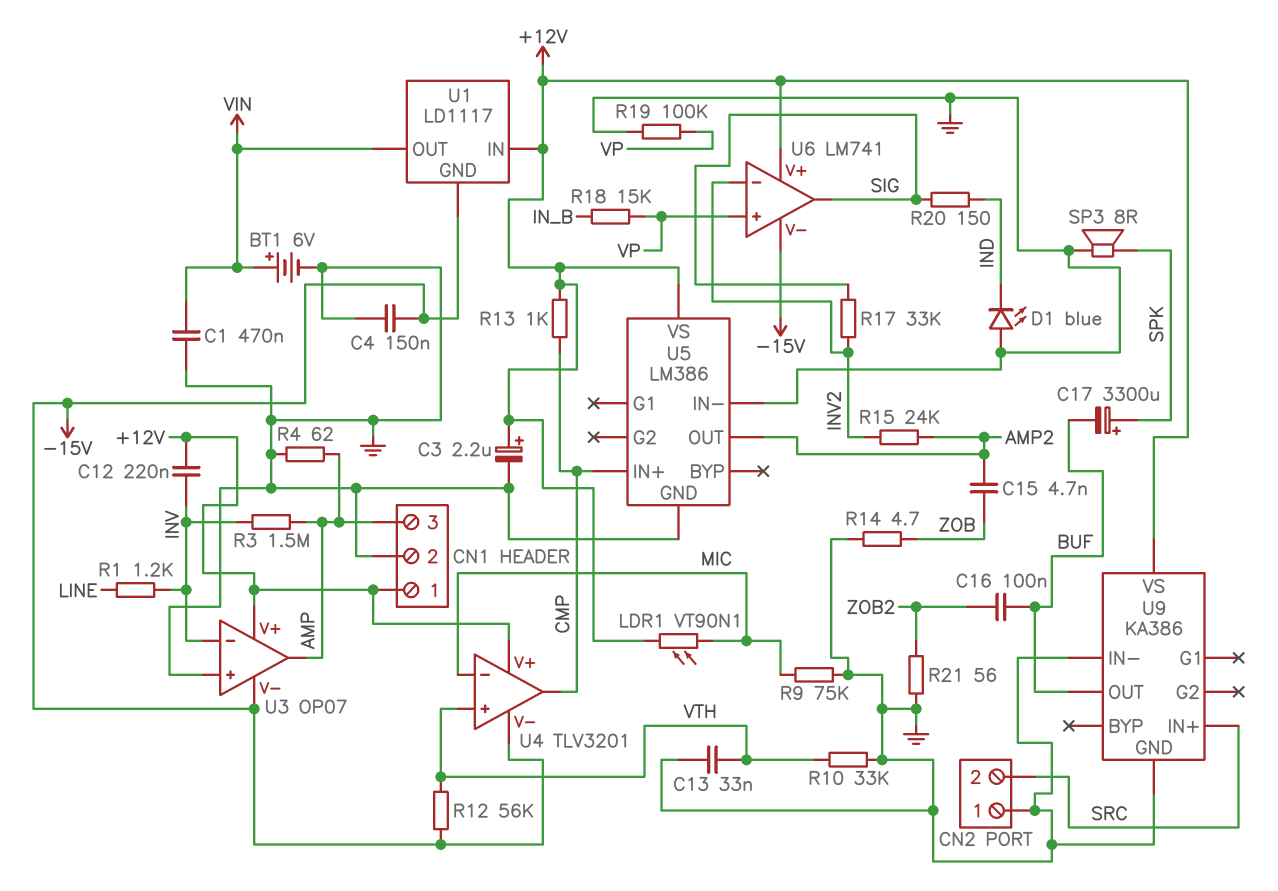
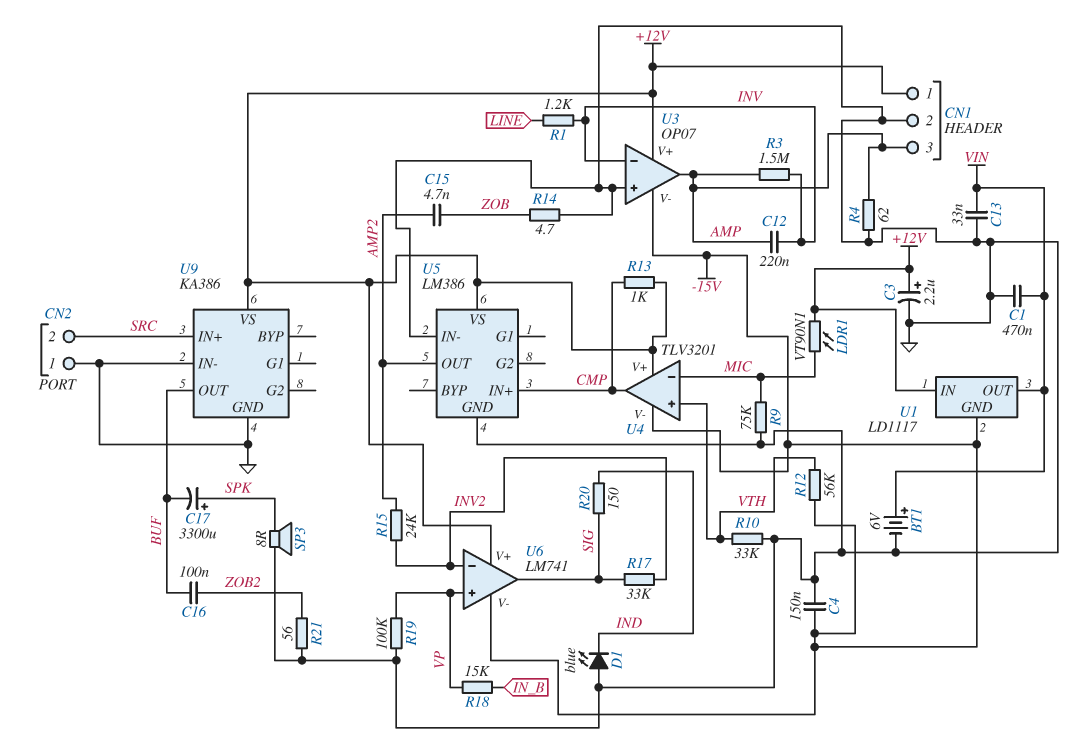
C12: 220nF (+12V, INV) -> 220nF (AMP, INV)
C13: 33nF (GND, VTH) -> 33nF (GND, VIN)

